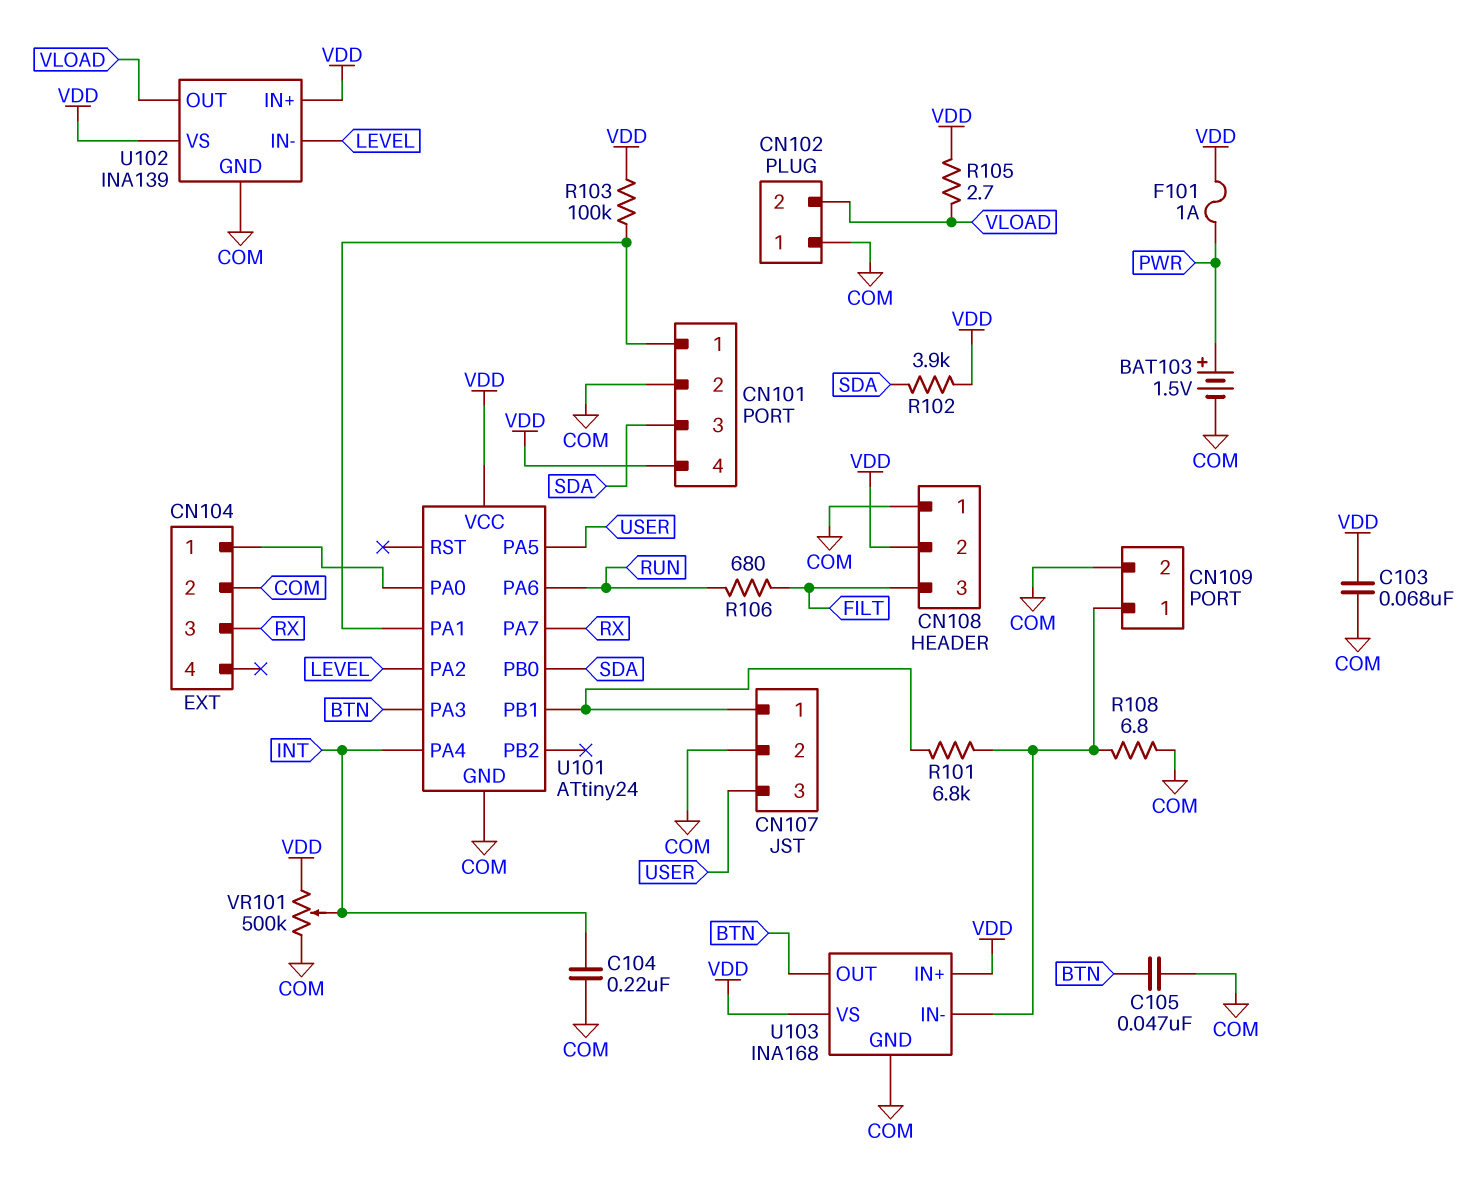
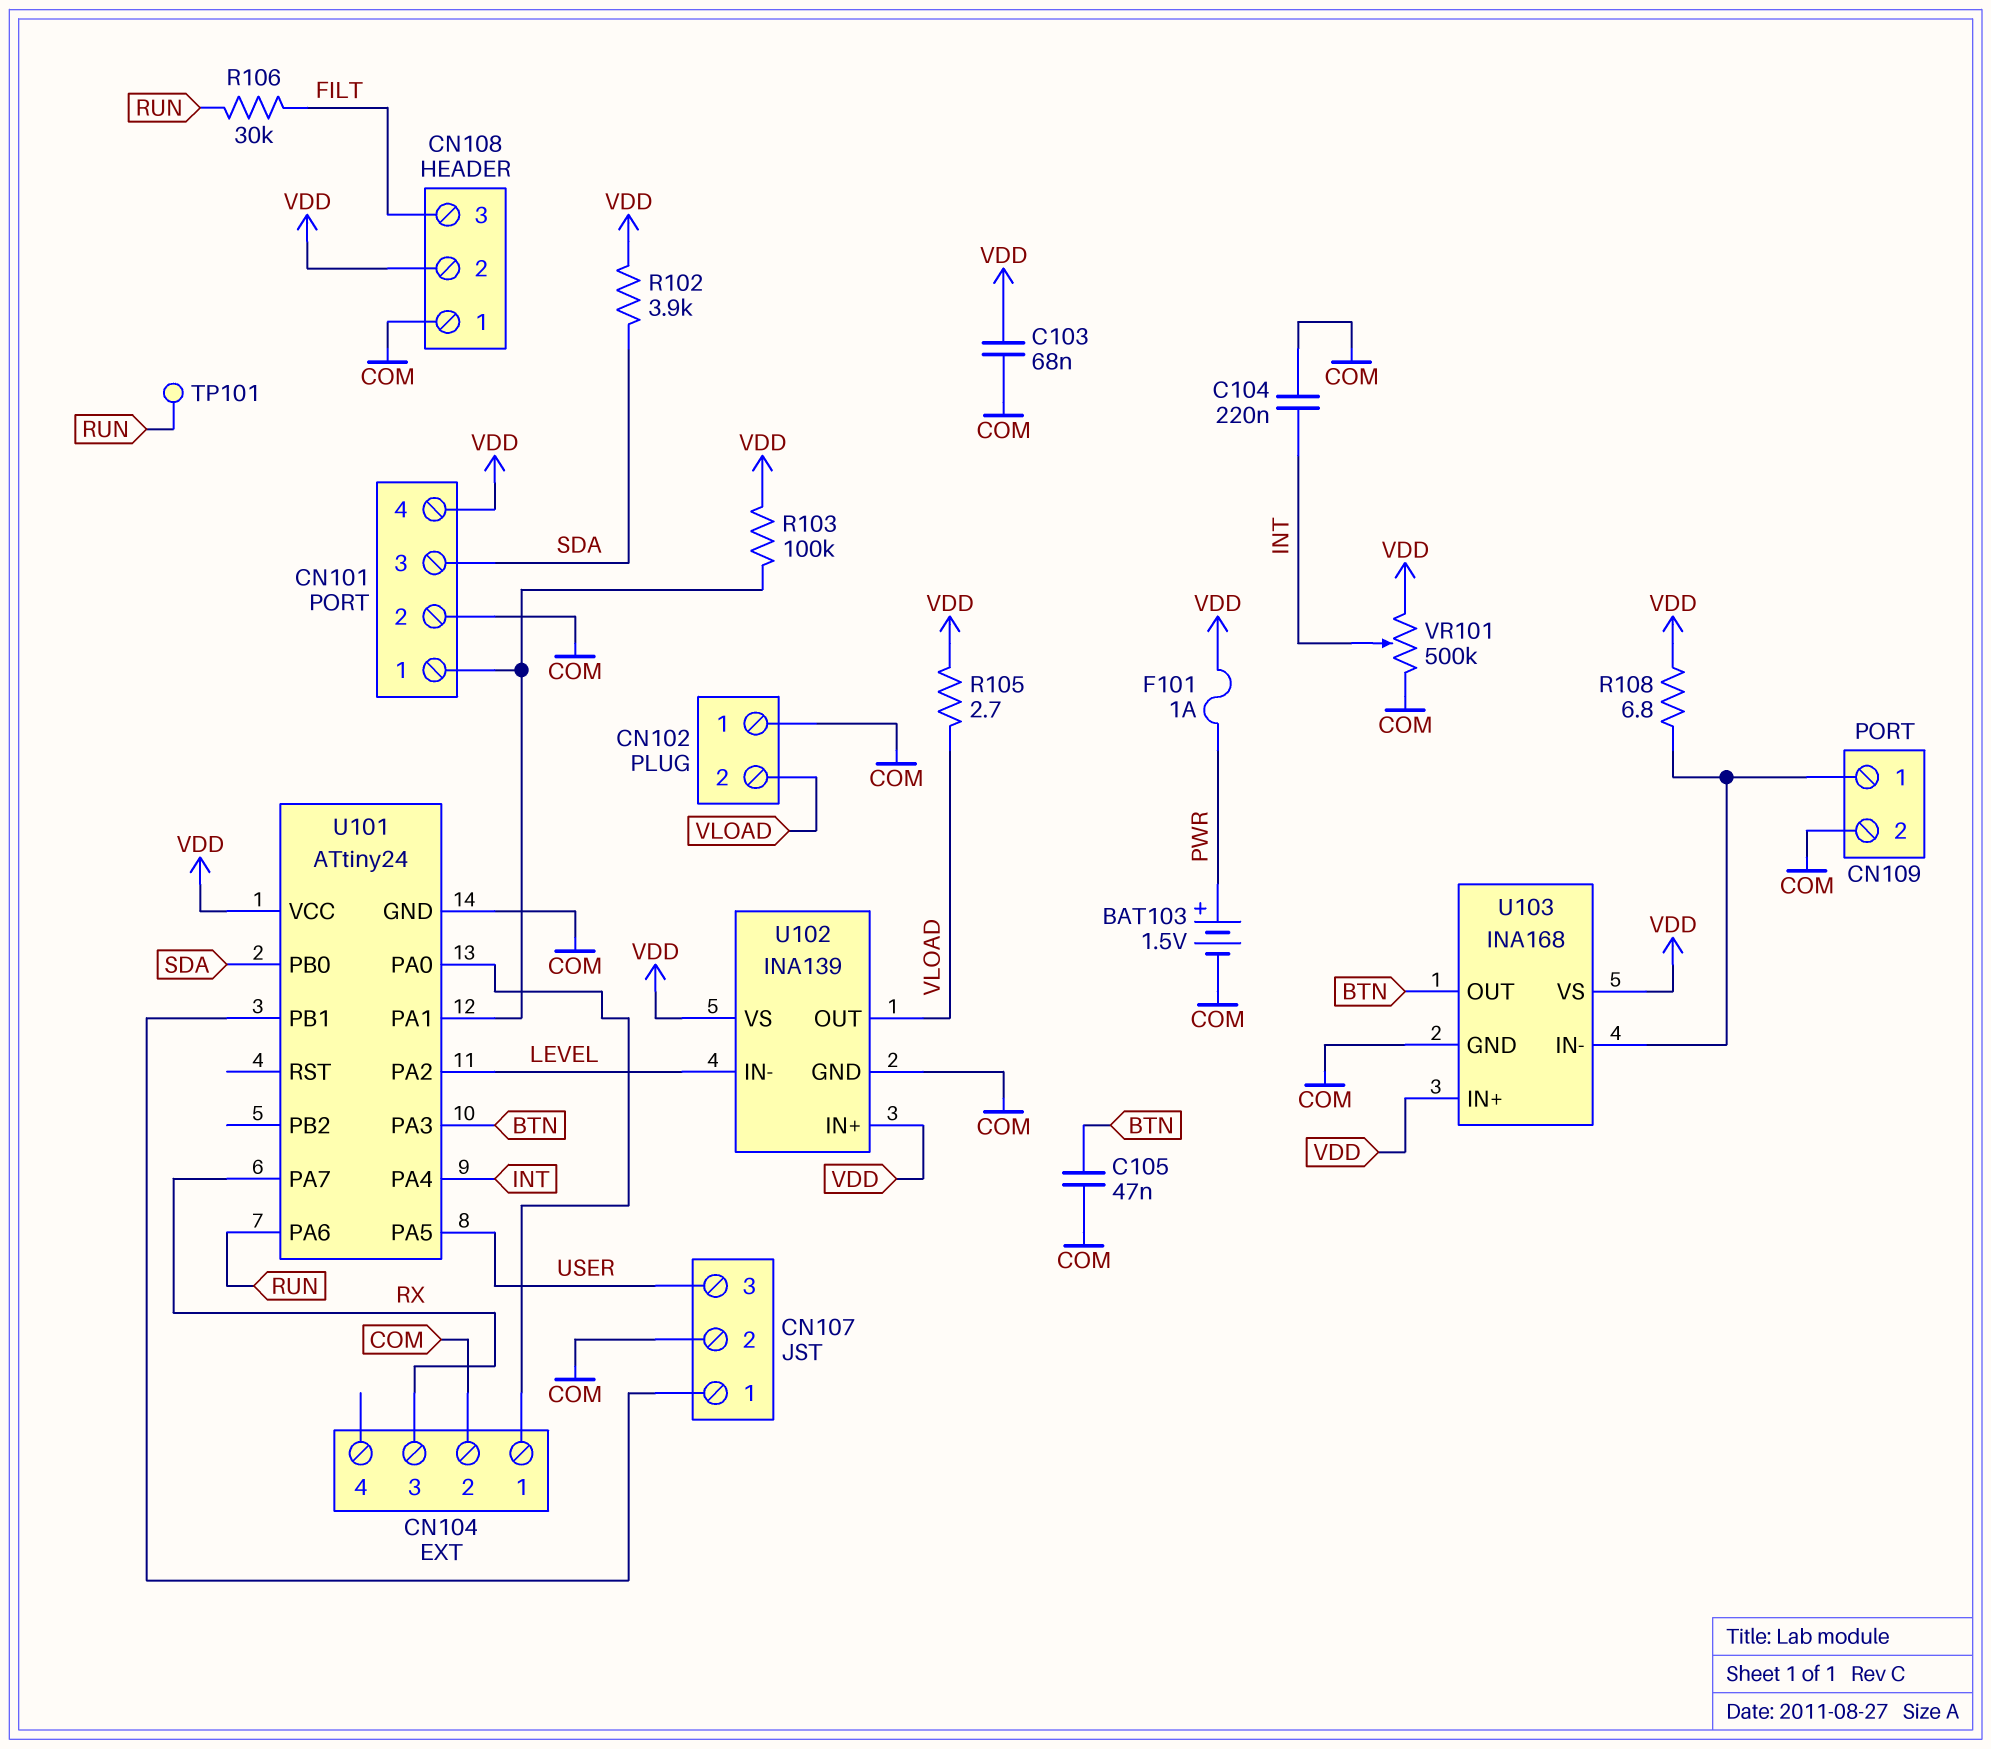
R101: 6.8k (CN107/1, CN109/1) -> none
R106: 680 (FILT, RUN) -> 30k (FILT, RUN)
R108: 6.8 (CN109/1, COM) -> 6.8 (CN109/1, VDD)
TP101: none -> test point (RUN)

